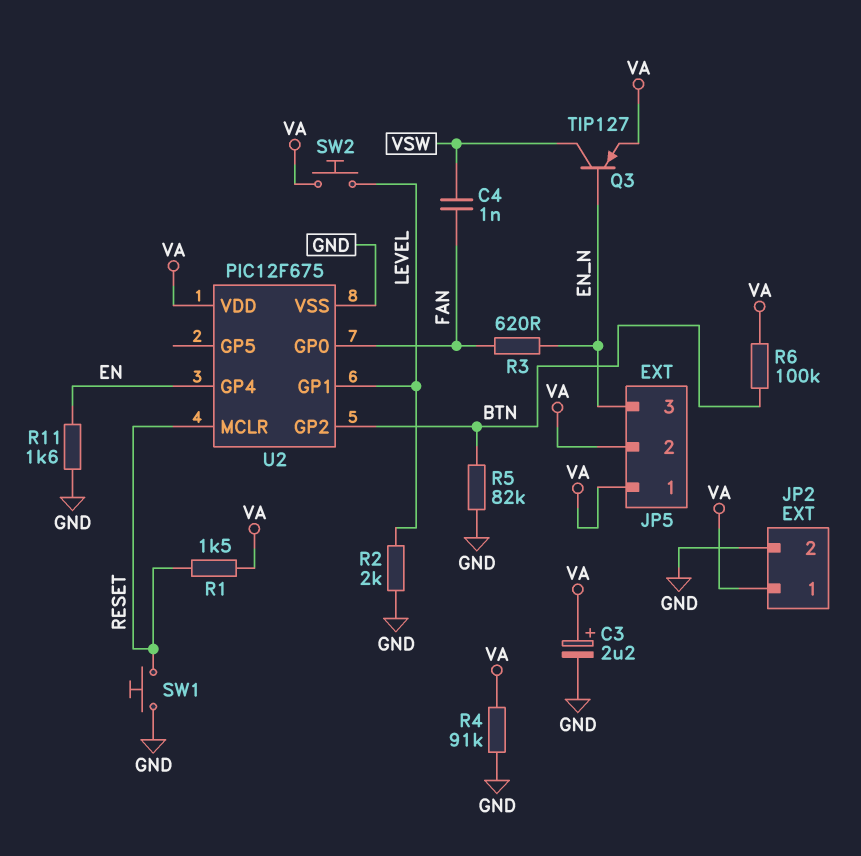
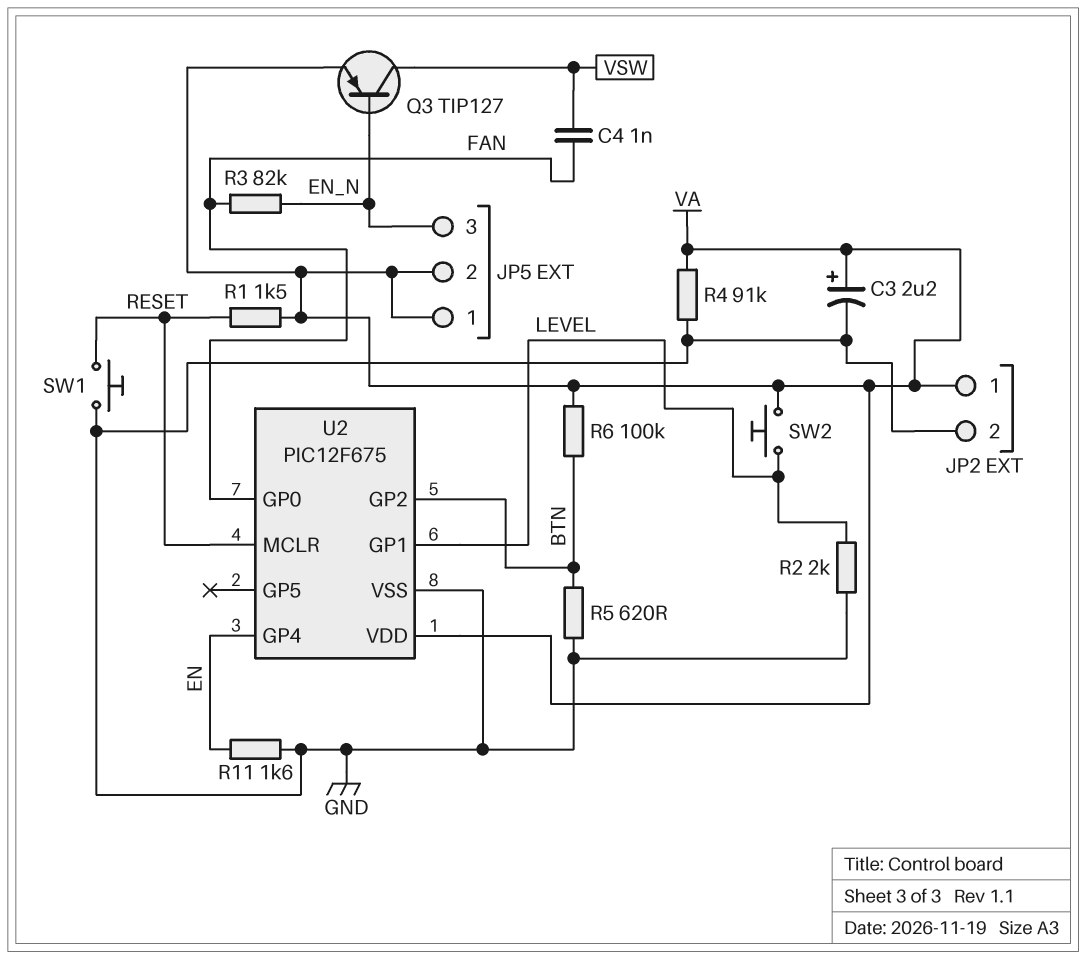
R3: 620 (EN_N, FAN) -> 82k (EN_N, FAN)
R5: 82k (BTN, GND) -> 620 (BTN, GND)

